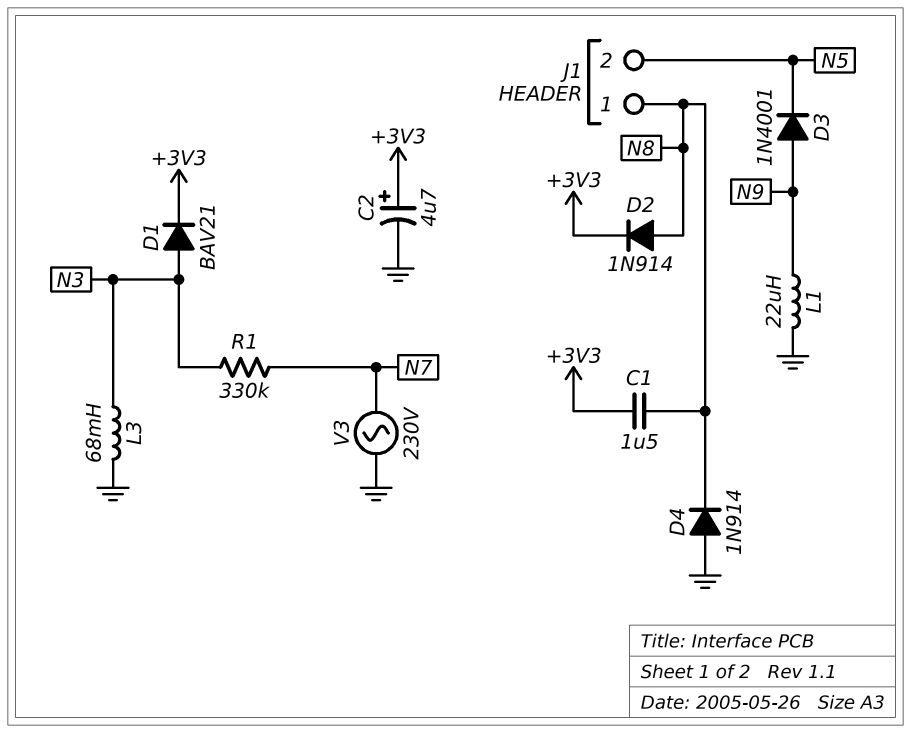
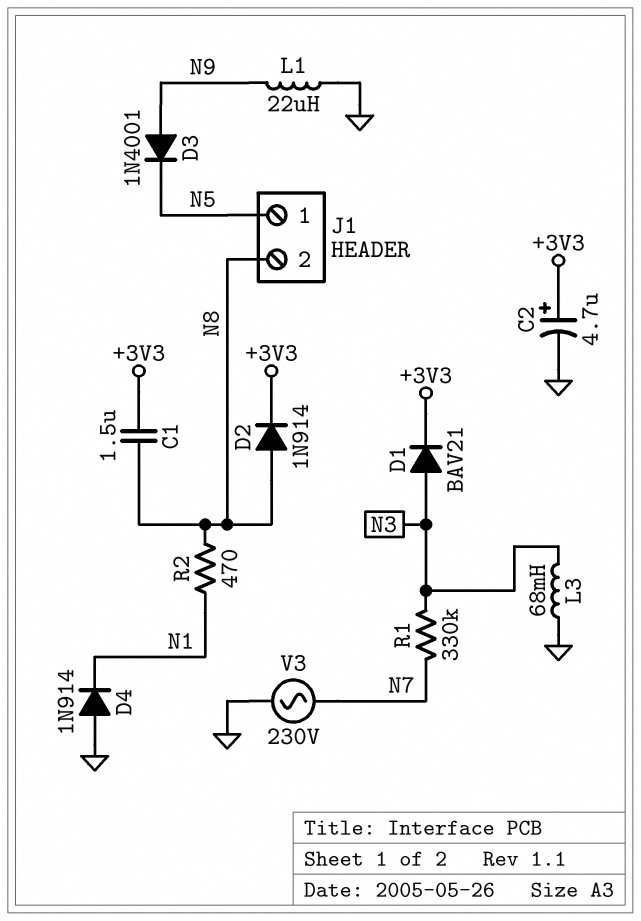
D4: diode 1N914 (A GND, K N8) -> diode 1N914 (A GND, K N1)
J1 pin 1: N8 -> N5
J1 pin 2: N5 -> N8
R2: none -> 470 (N1, N8)

